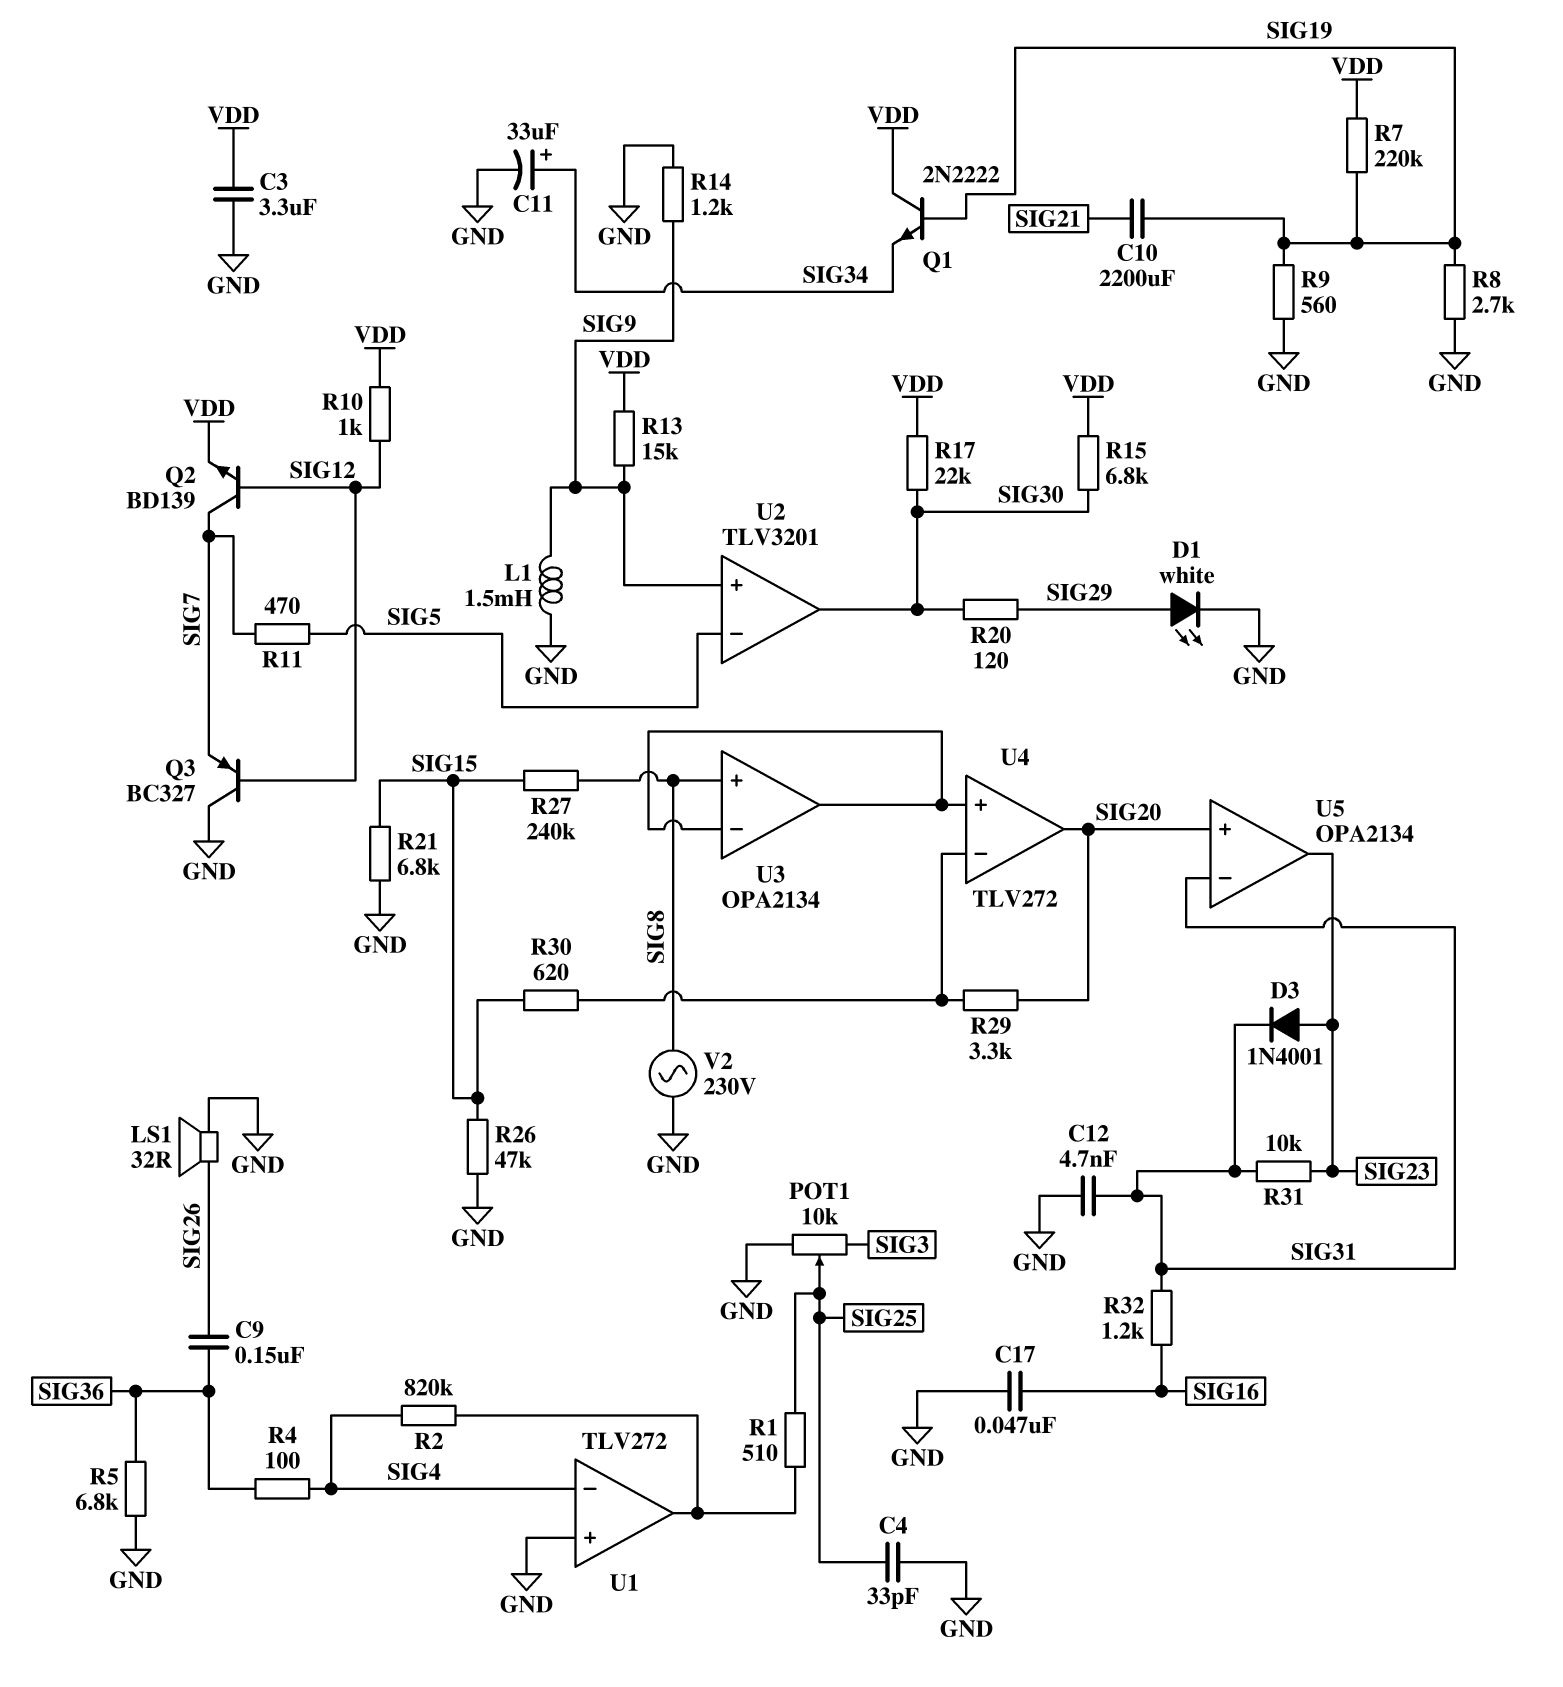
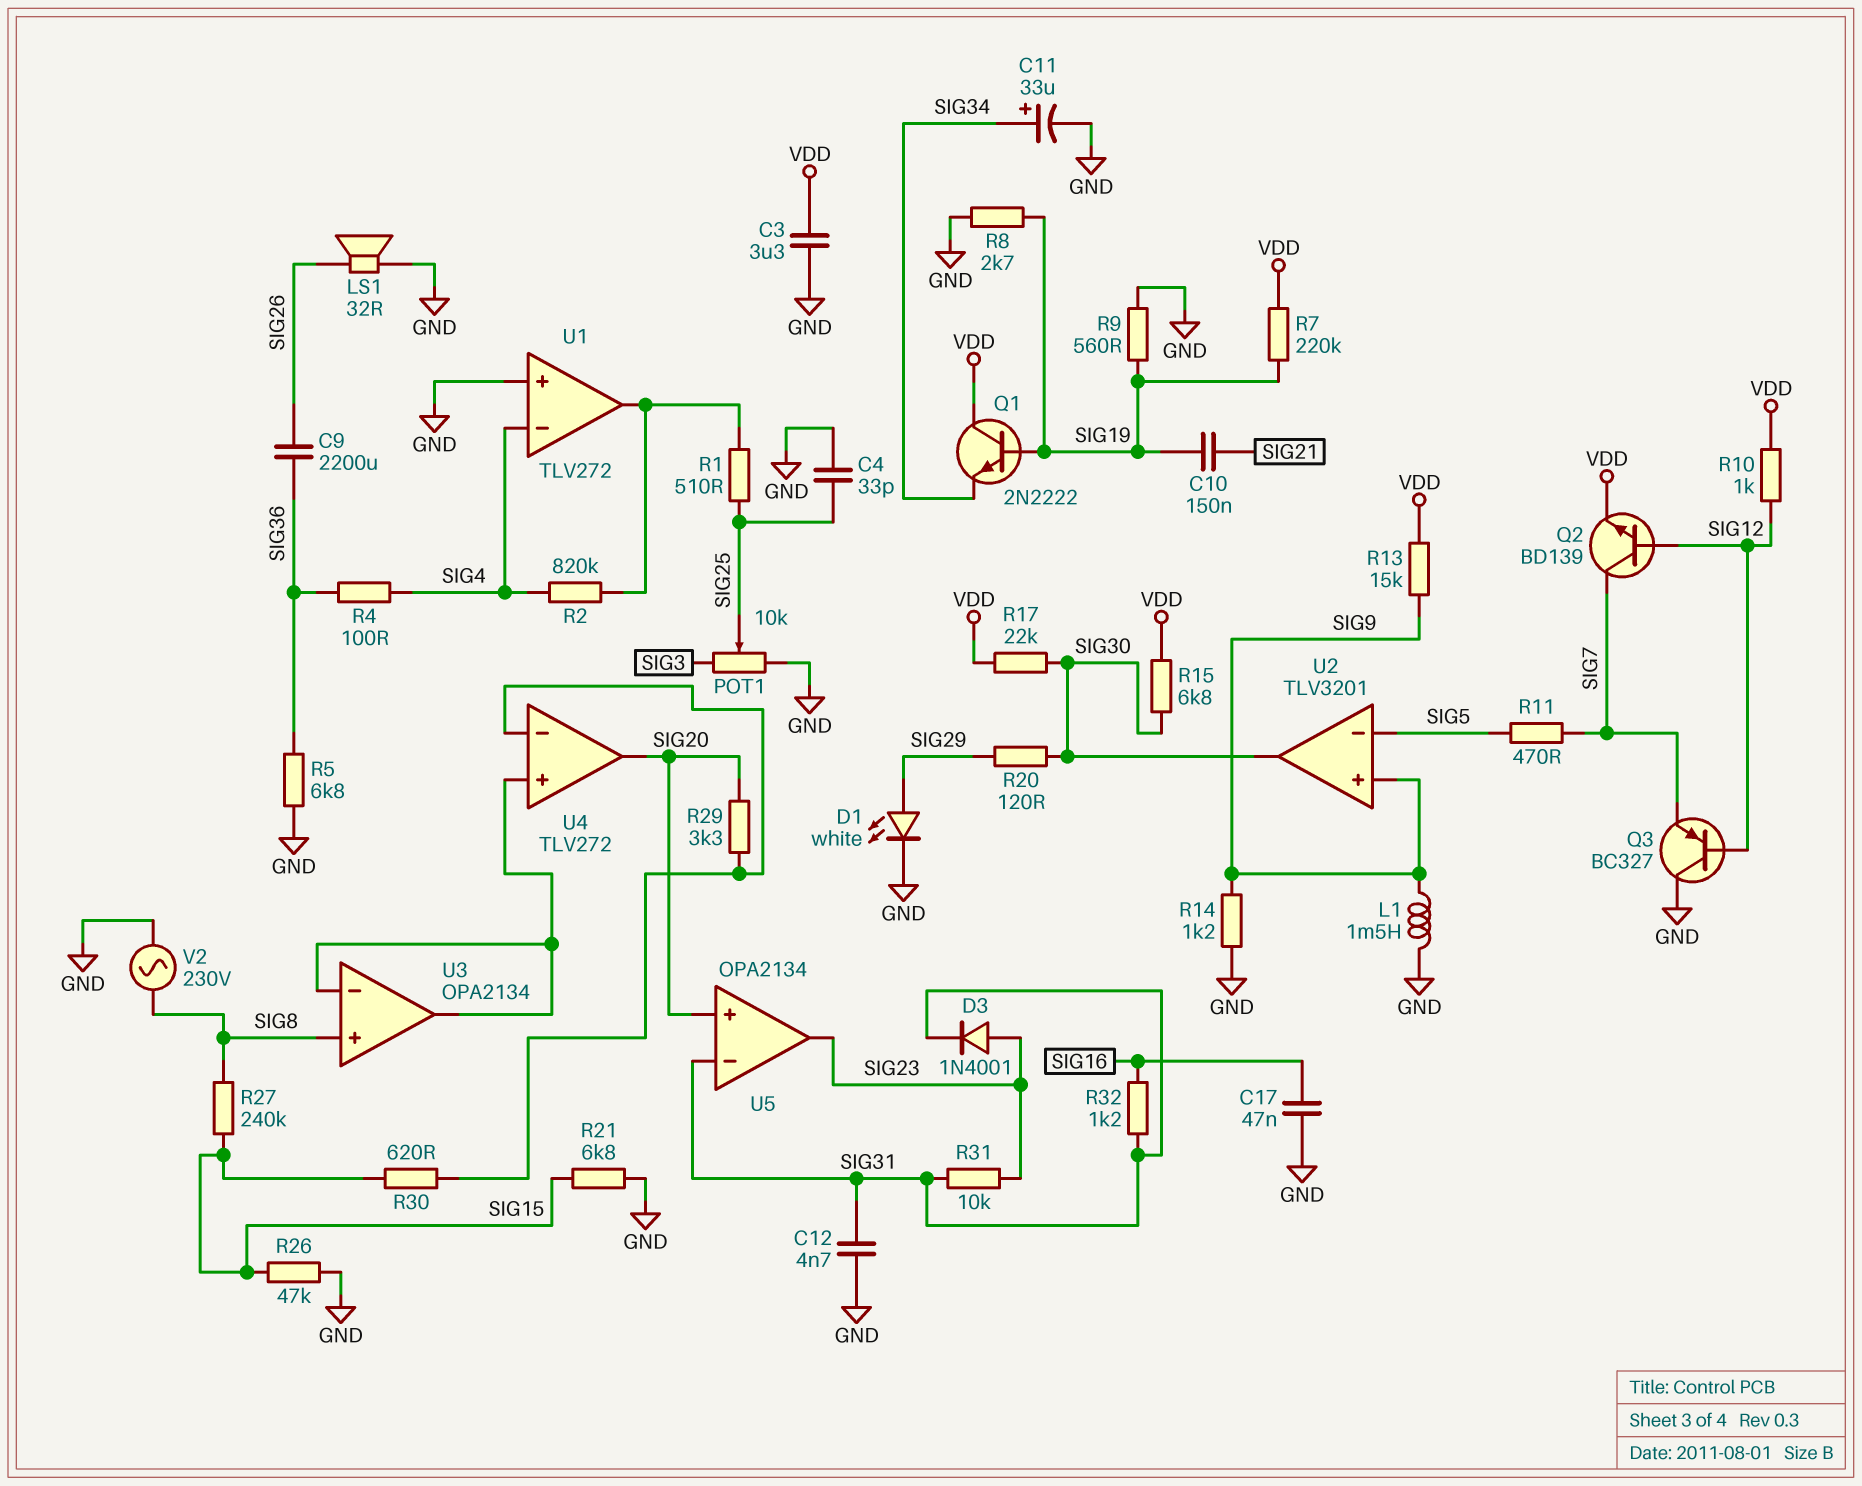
C9: 150nF (SIG26, SIG36) -> 2200uF (SIG26, SIG36)
C10: 2200uF (SIG19, SIG21) -> 150nF (SIG19, SIG21)

